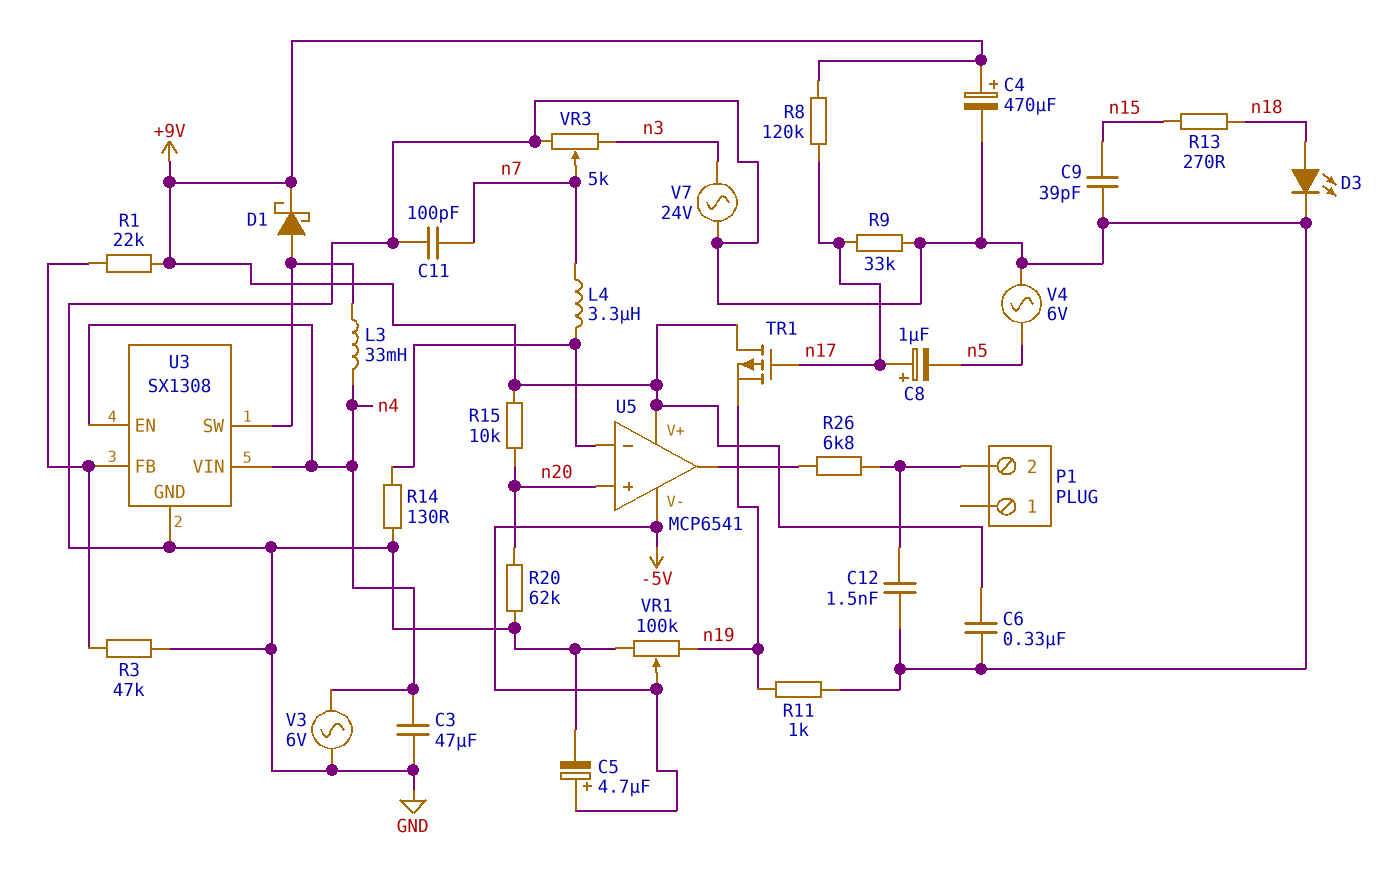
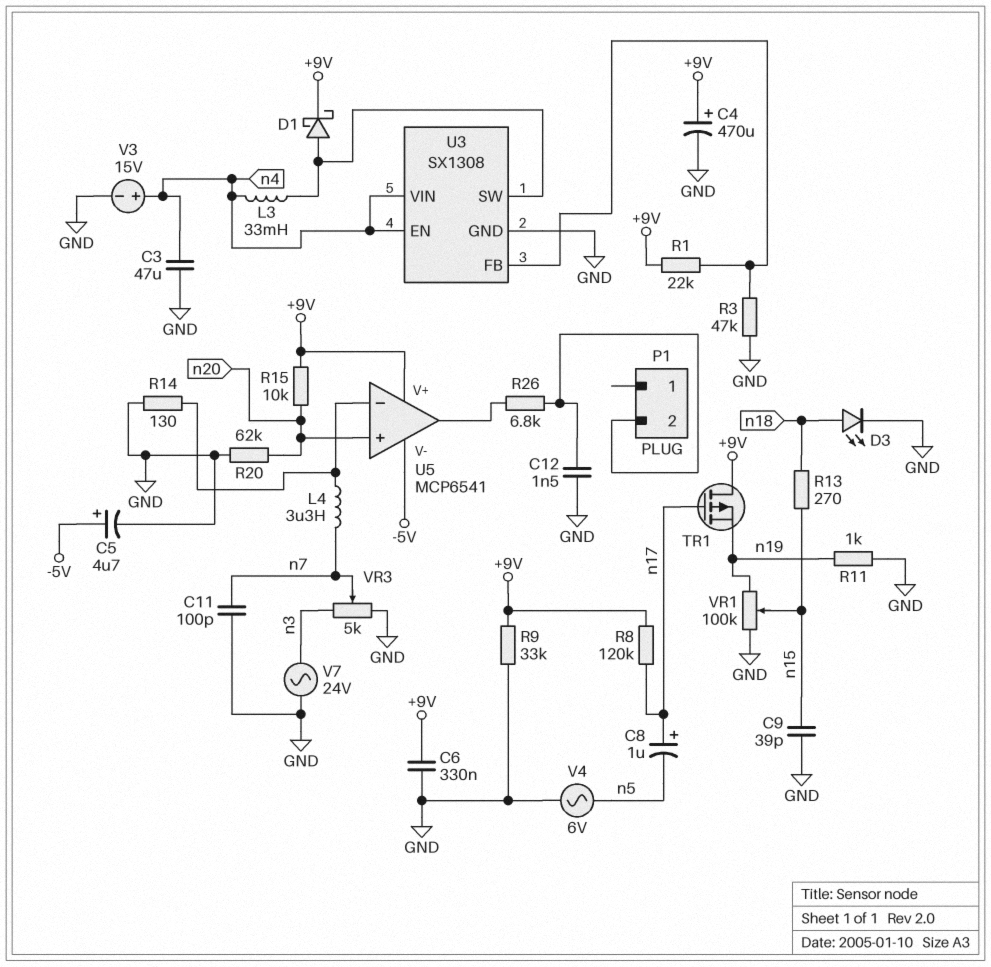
R9: 33k (GND, n17) -> 33k (+9V, GND)
V3: AC 6V (GND, n4) -> 15V (plus n4, minus GND)
VR1: 100k (GND, n19, wiper -5V) -> 100k (GND, n19, wiper n15)

